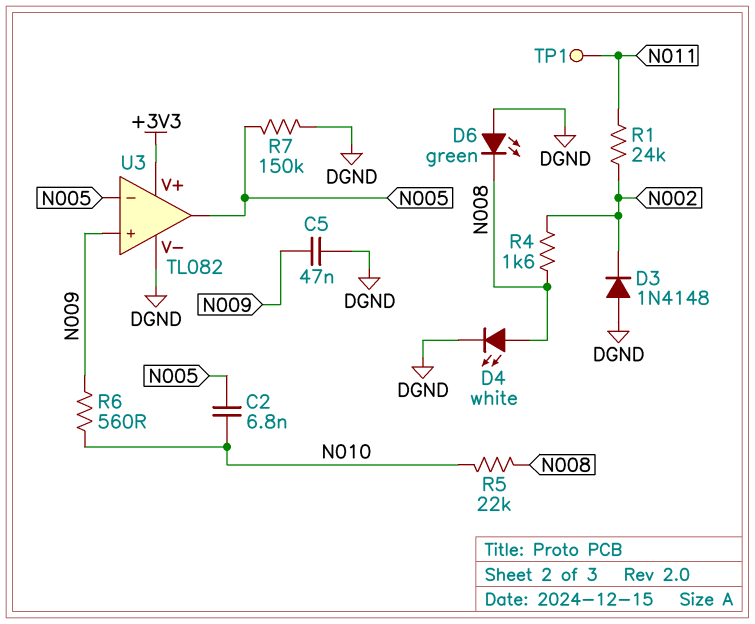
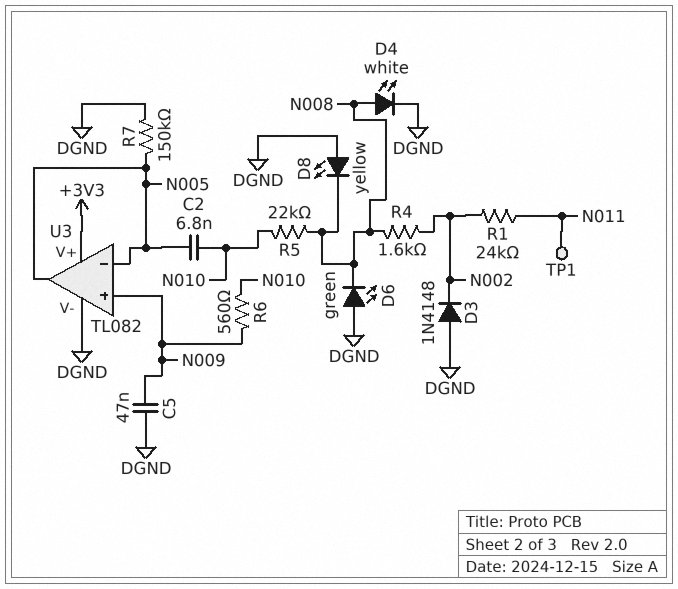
D8: none -> LED yellow (A DGND, K N008)

